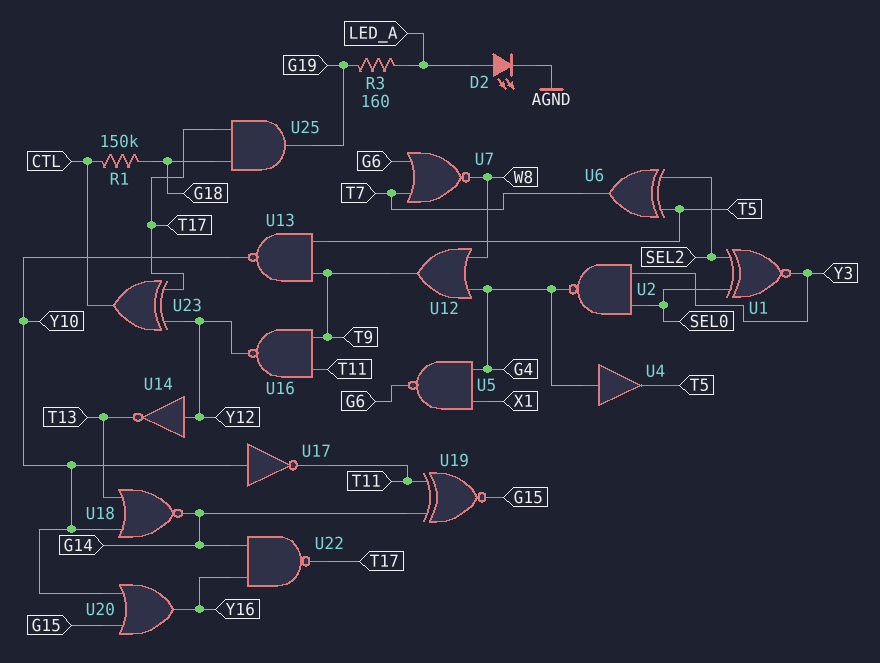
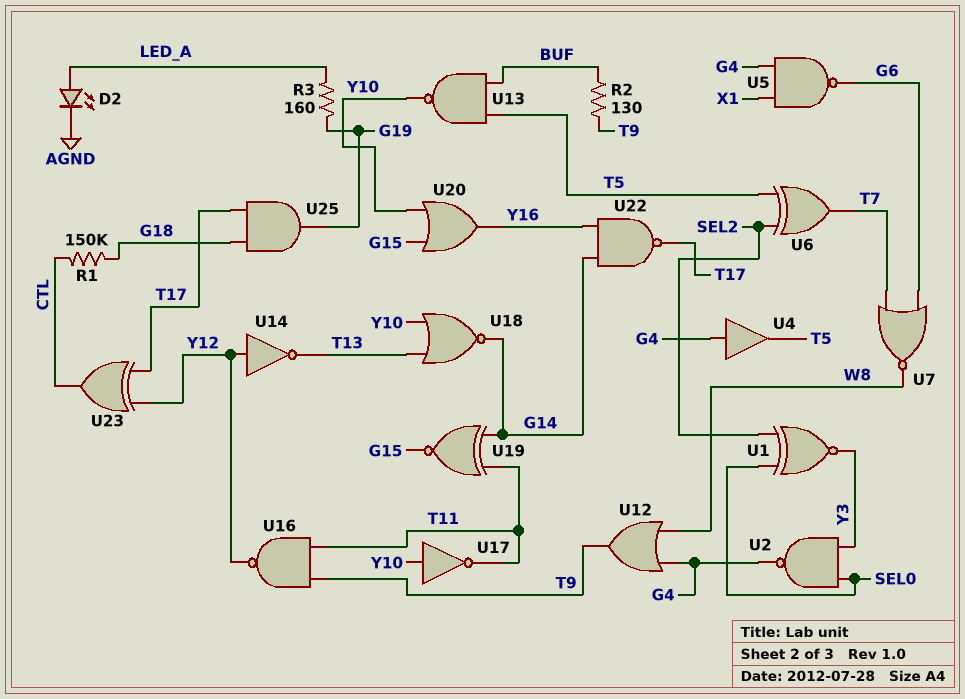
R2: none -> 130 (BUF, T9)
U13: NAND (in T5, in T9, out Y10) -> NAND (in BUF, in T5, out Y10)

